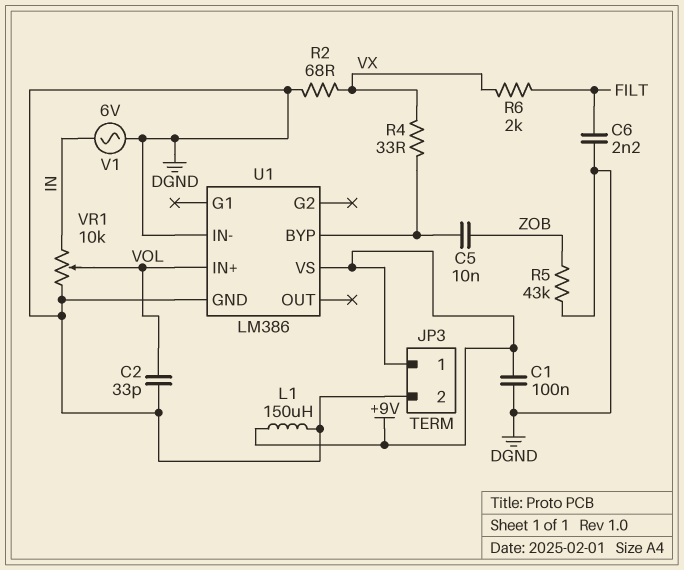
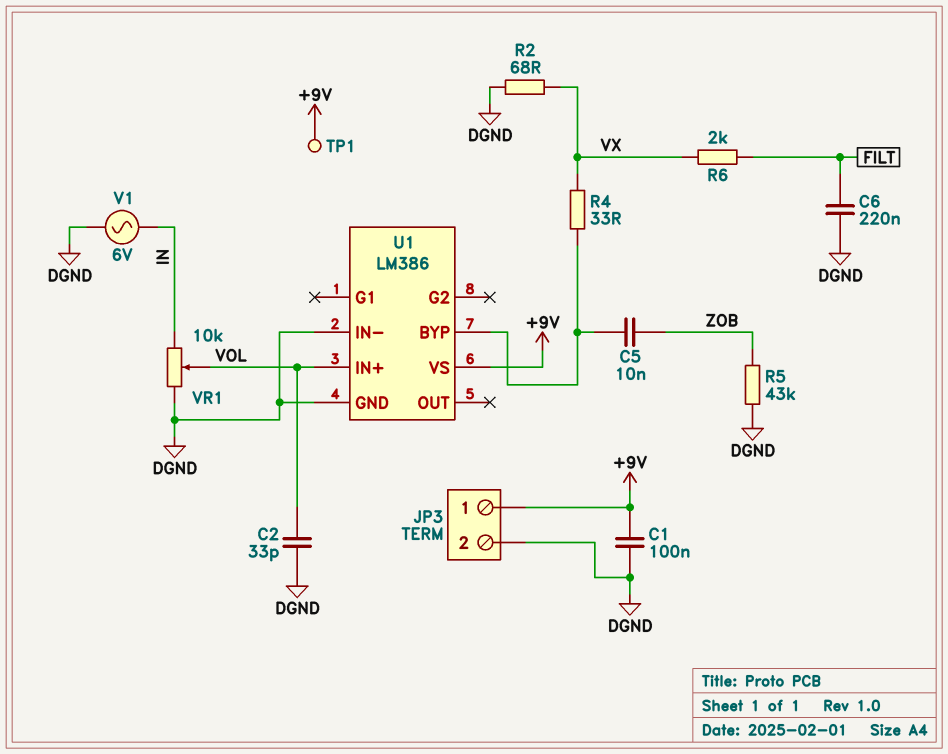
C6: 2.2nF (DGND, FILT) -> 220nF (DGND, FILT)
L1: 150uH (+9V, DGND) -> none
TP1: none -> test point (+9V)

